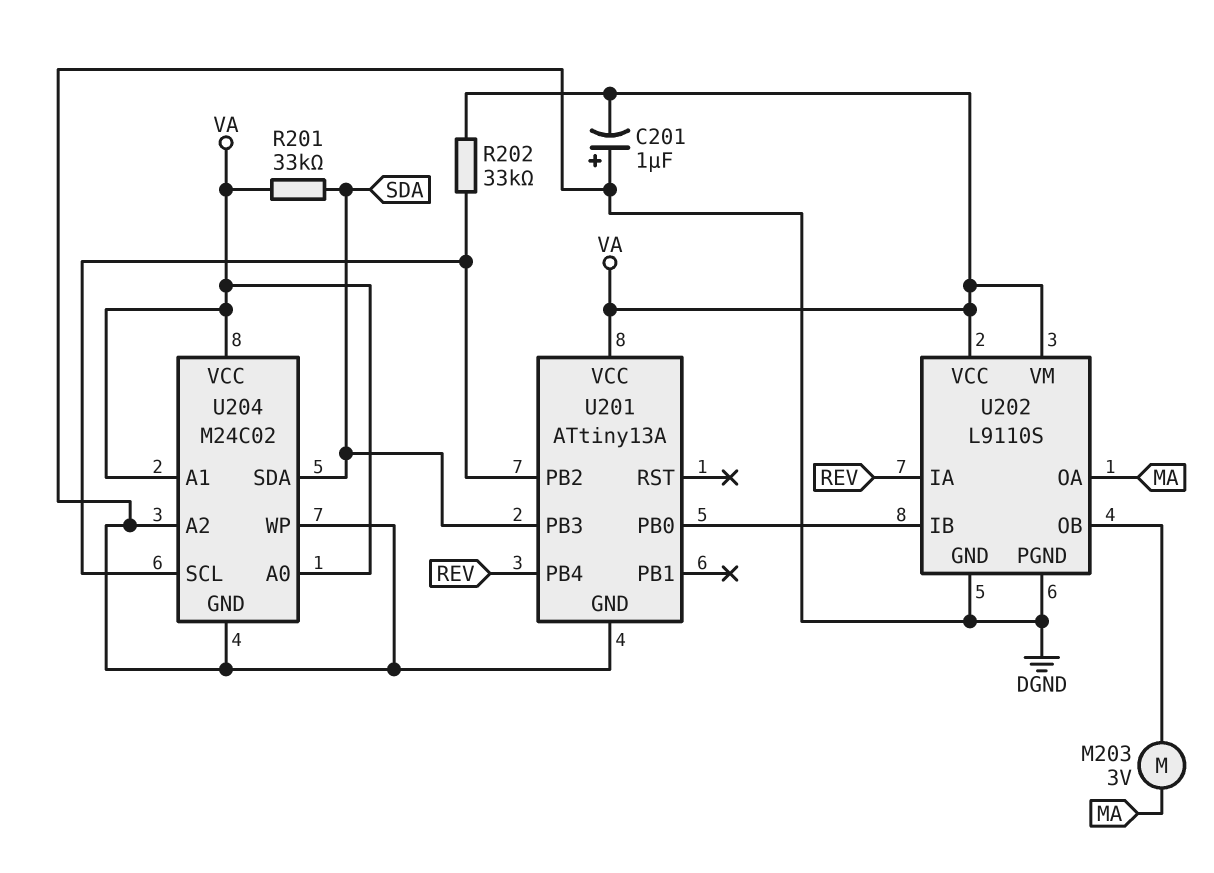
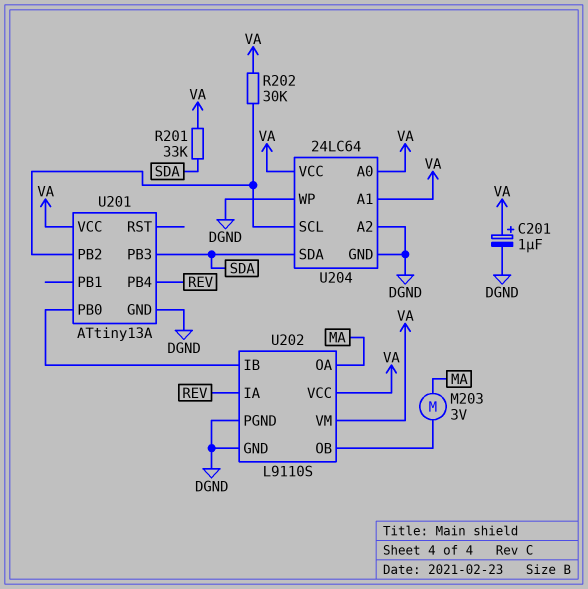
C201: 1uF (plus DGND, minus VA) -> 1uF (plus VA, minus DGND)
R202: 33k (U201/PB2, VA) -> 30k (U201/PB2, VA)
U204: M24C02 -> 24LC64

